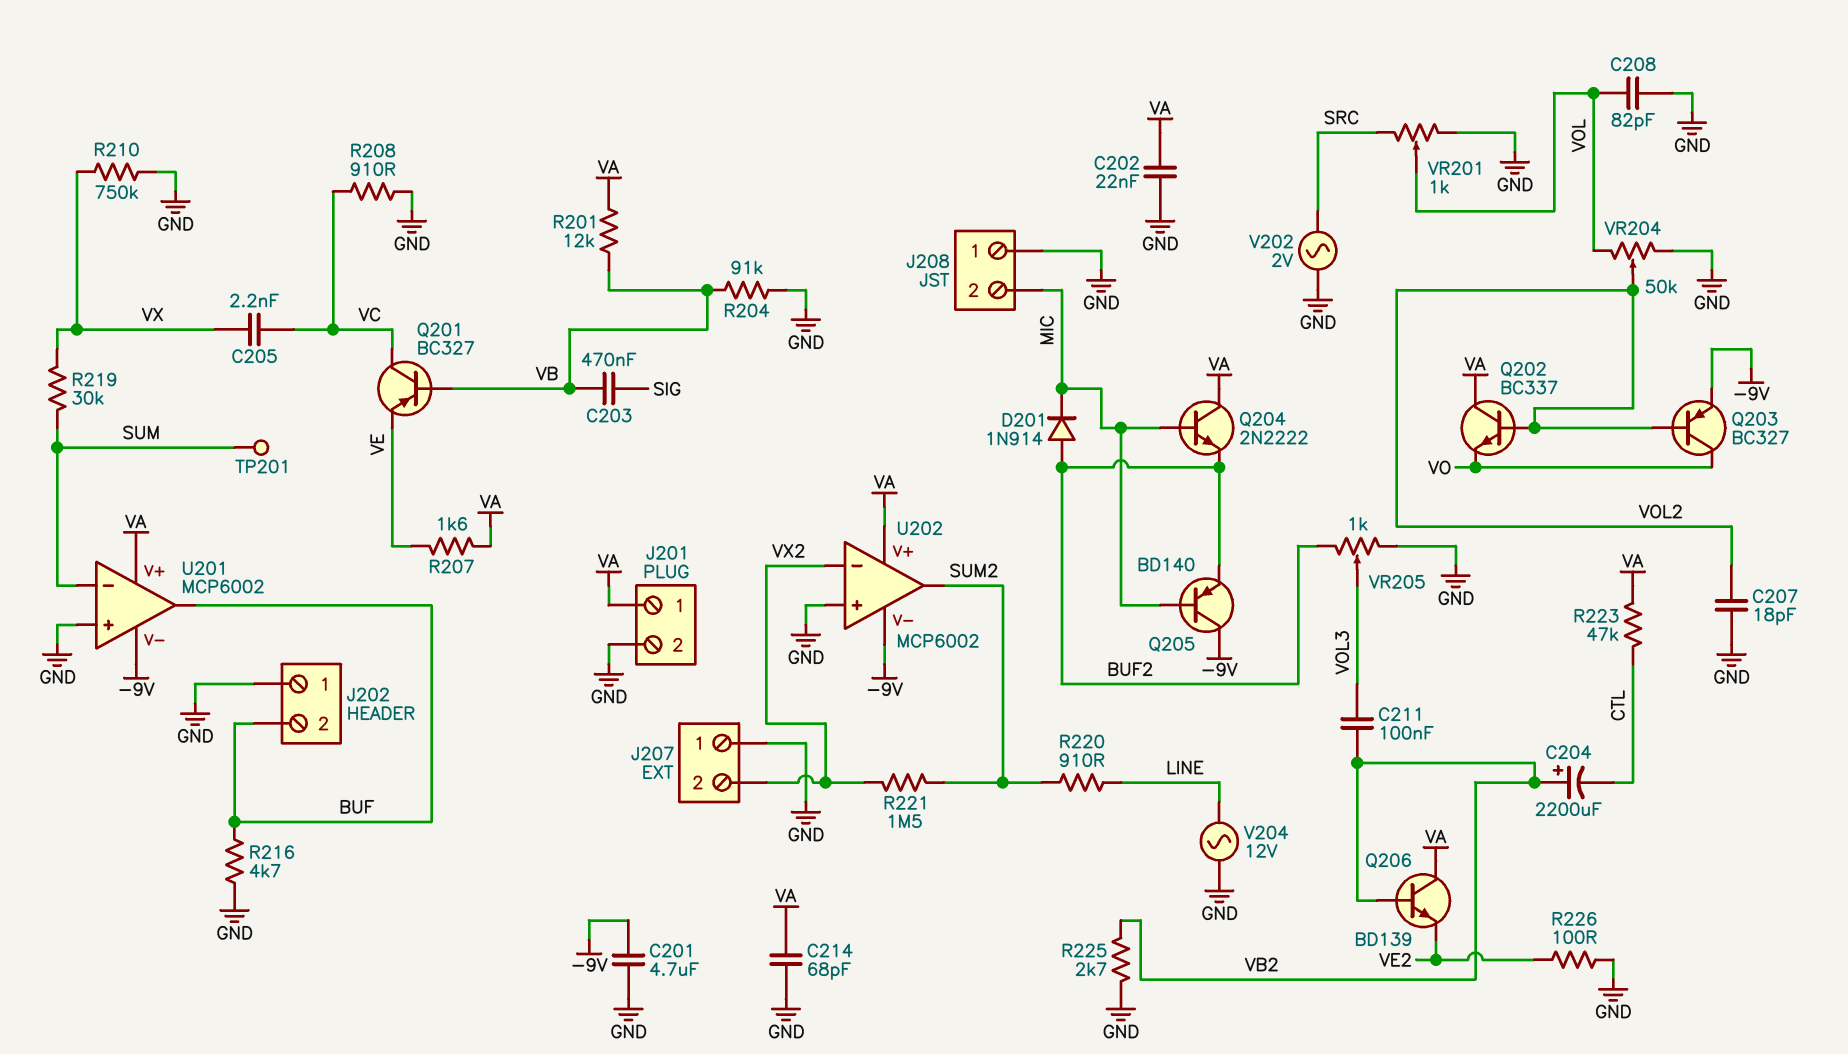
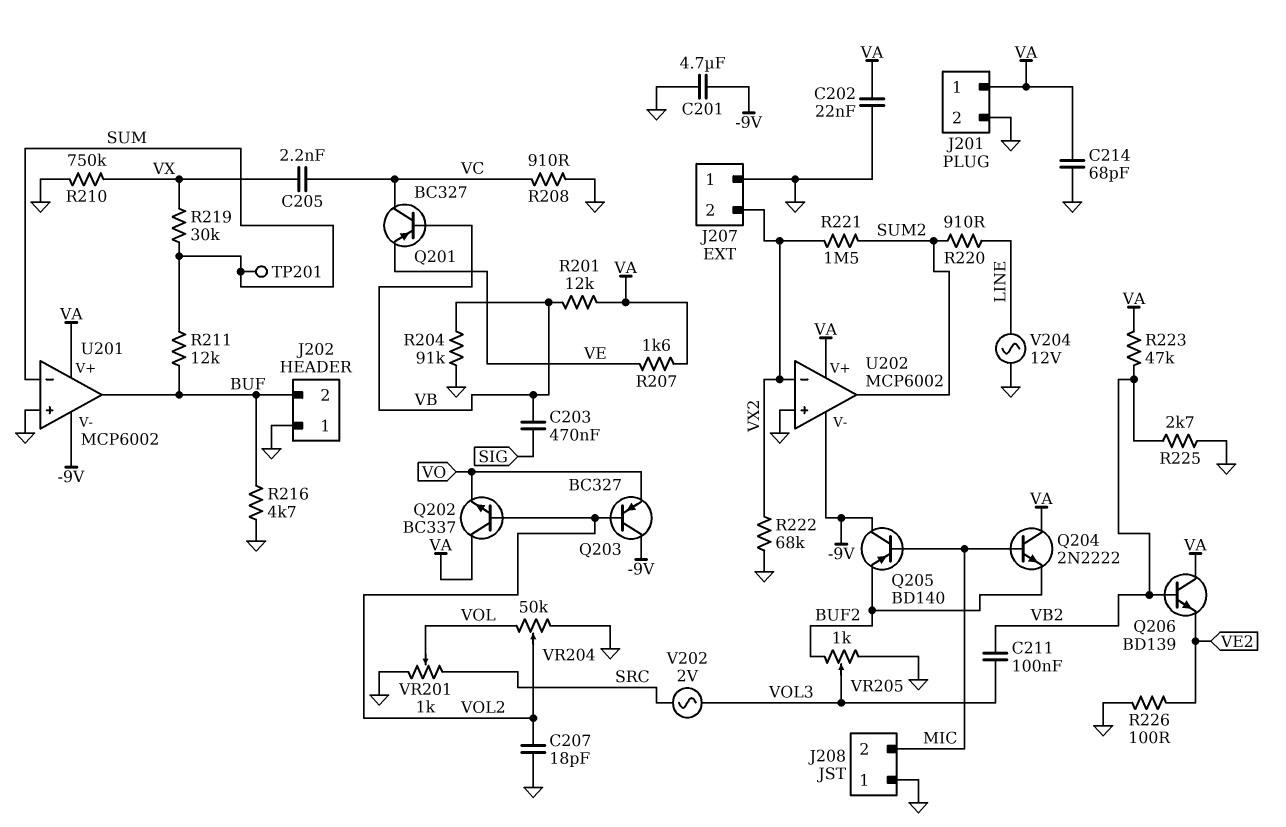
C204: 2200uF (plus VB2, minus CTL) -> none
C208: 82pF (GND, VOL) -> none
D201: diode 1N914 (A BUF2, K MIC) -> none
Q203: PNP BC327 (B VOL2, C VO, E -9V) -> PNP BC327 (B VOL2, C -9V, E VO)
R211: none -> 12k (BUF, SUM)
R222: none -> 68k (GND, VX2)
R223: 47k (CTL, VA) -> 47k (VA, VB2)
V202: AC 2V (GND, SRC) -> AC 2V (SRC, VOL3)

